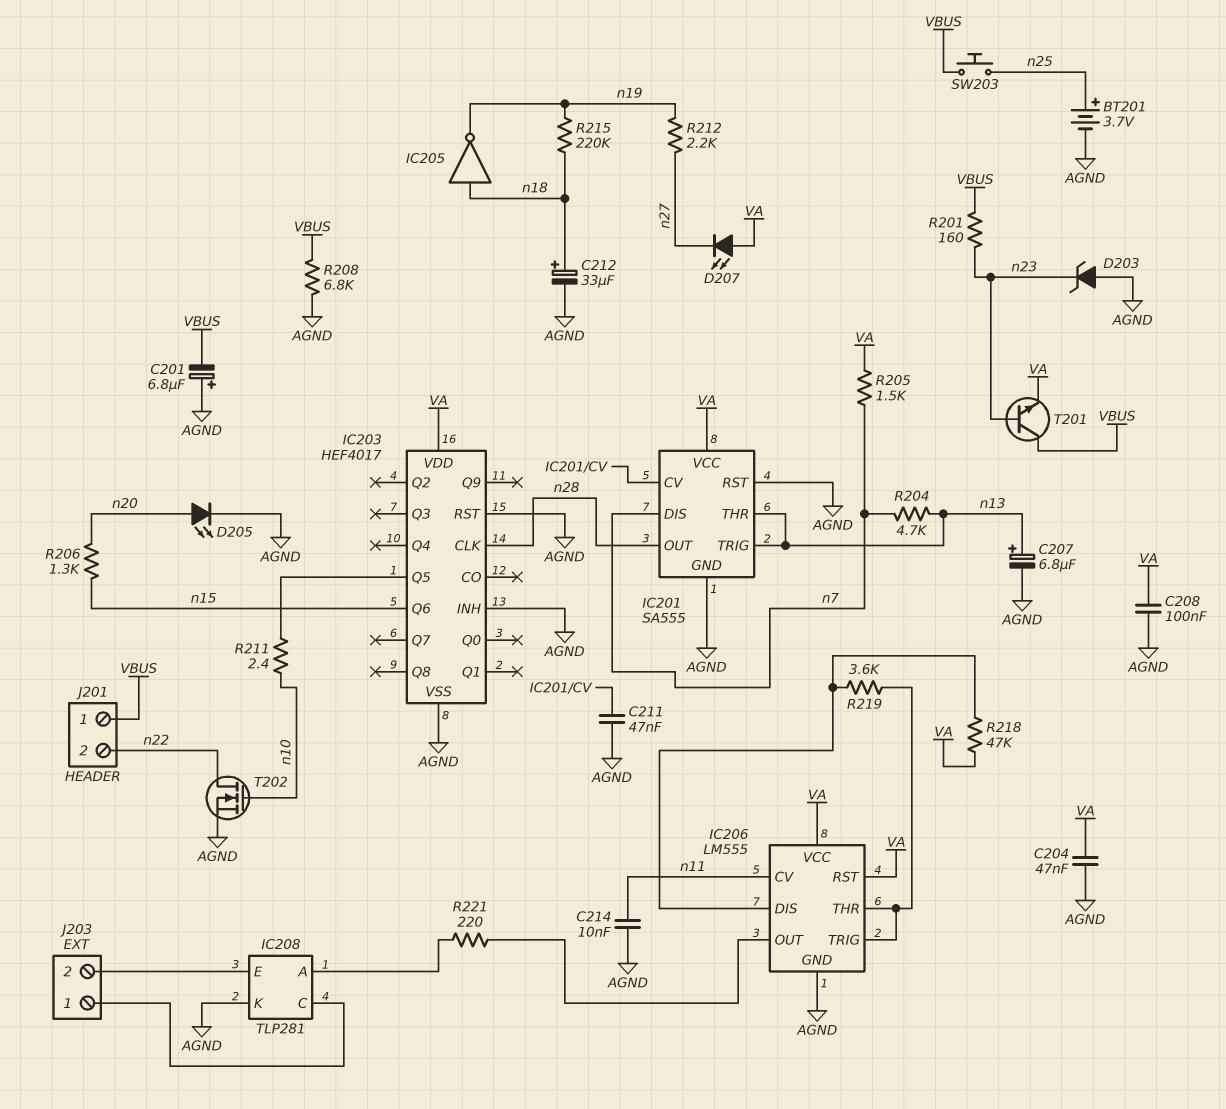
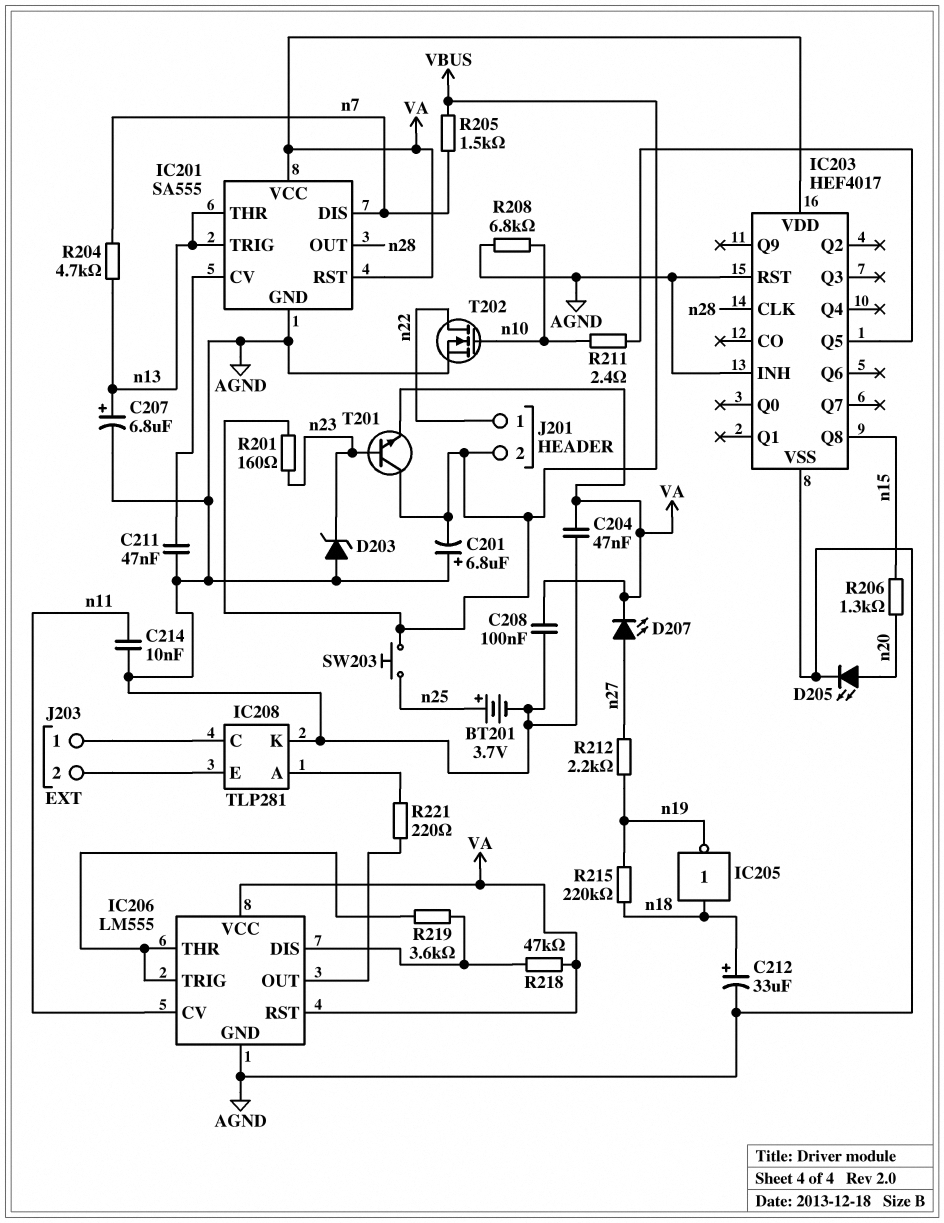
D207: LED (A VA, K n27) -> LED (A n27, K VA)
IC201 pin RST: AGND -> VA
IC203 pin Q6: n15 -> none
IC203 pin Q8: none -> n15
J201 pin 1: VBUS -> n22
J201 pin 2: n22 -> VBUS
R205: 1.5k (VA, n7) -> 1.5k (VBUS, n7)
R208: 6.8k (AGND, VBUS) -> 6.8k (AGND, n10)

